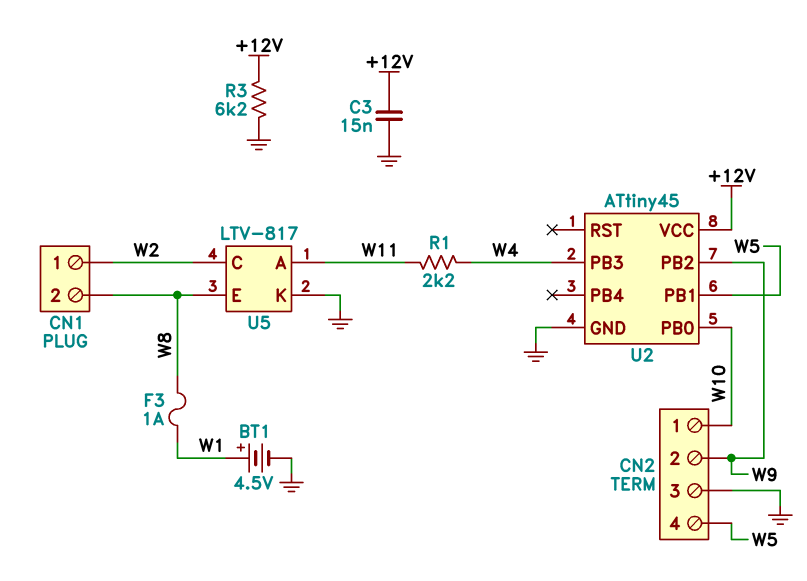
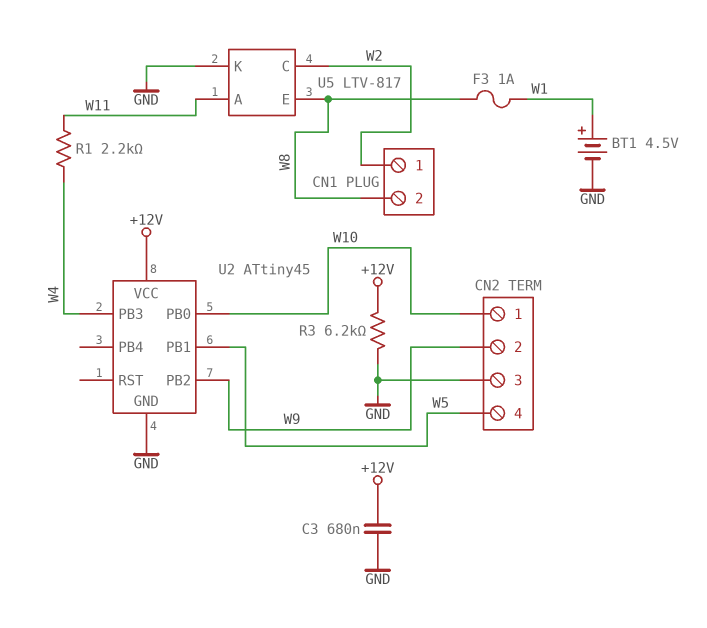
C3: 15nF (+12V, GND) -> 680nF (+12V, GND)

